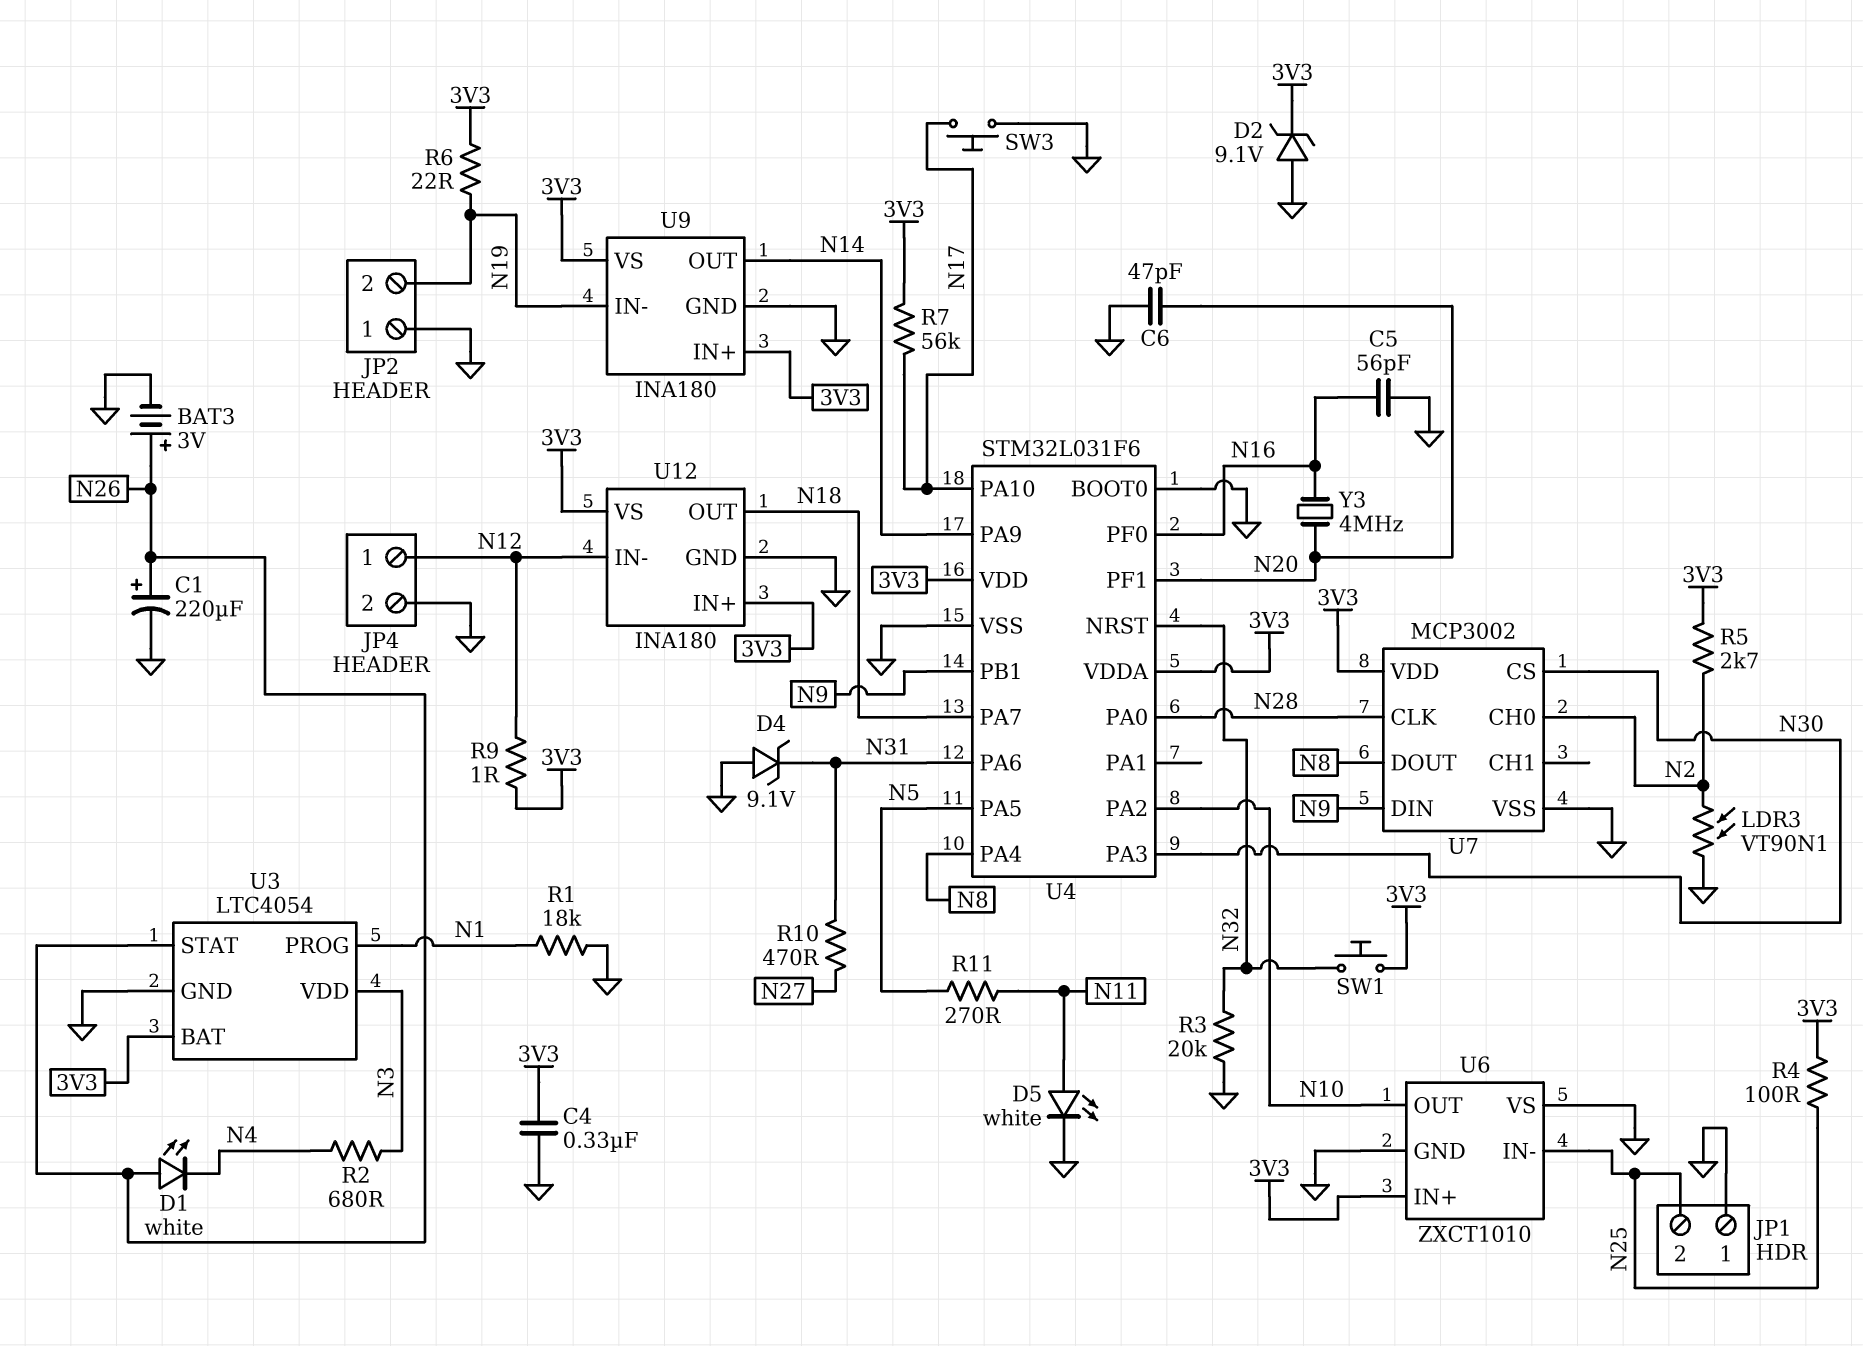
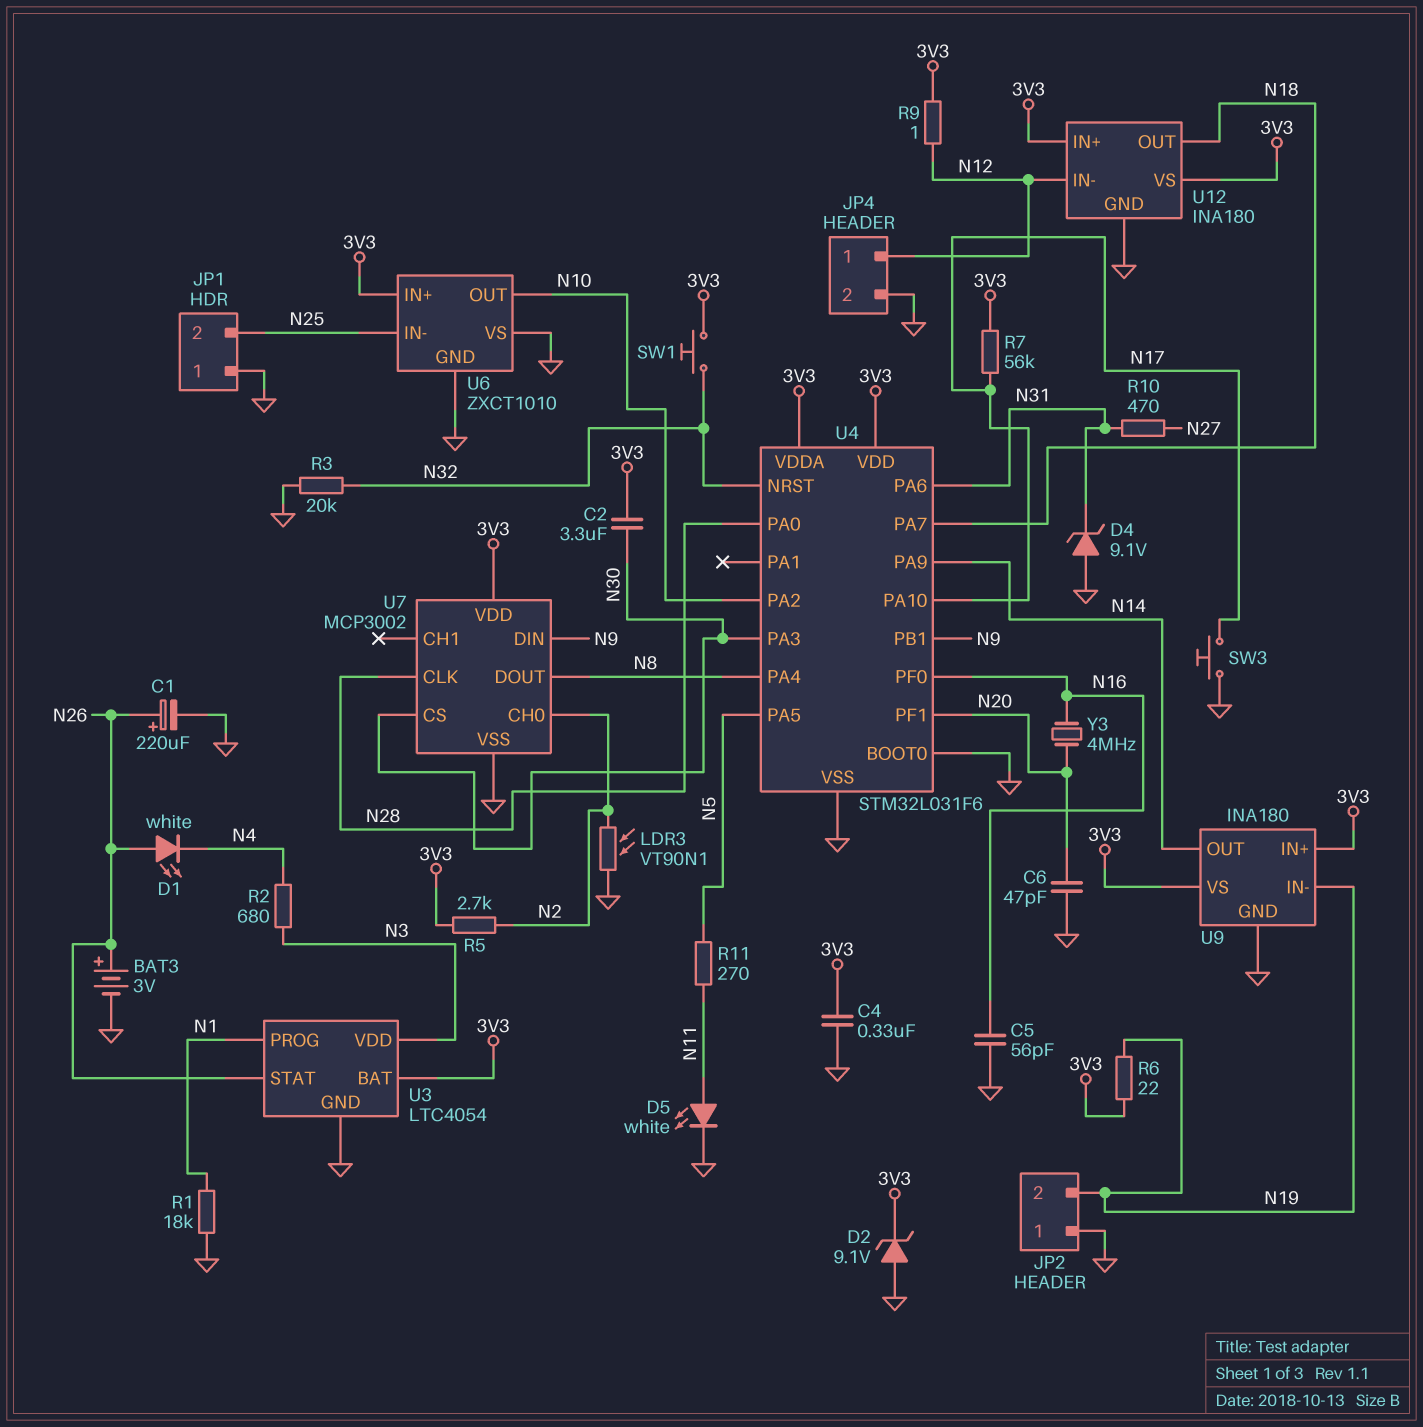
C2: none -> 3.3uF (3V3, N30)
R4: 100 (3V3, N25) -> none

